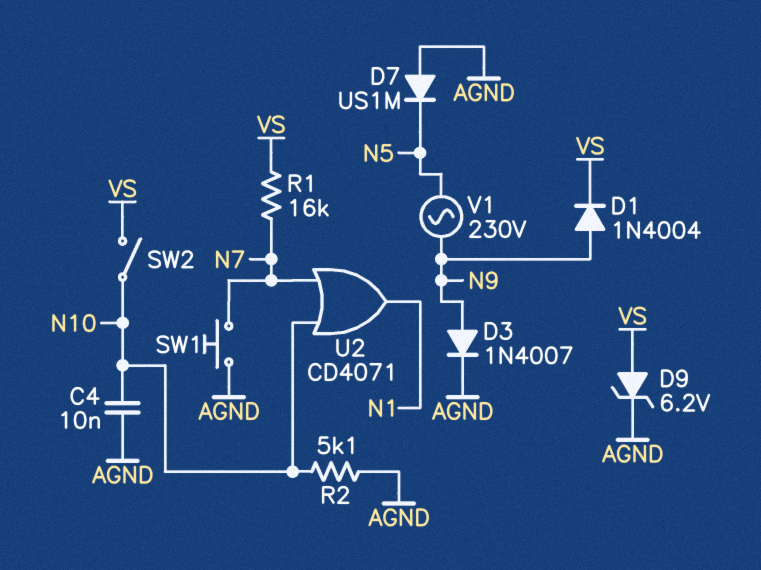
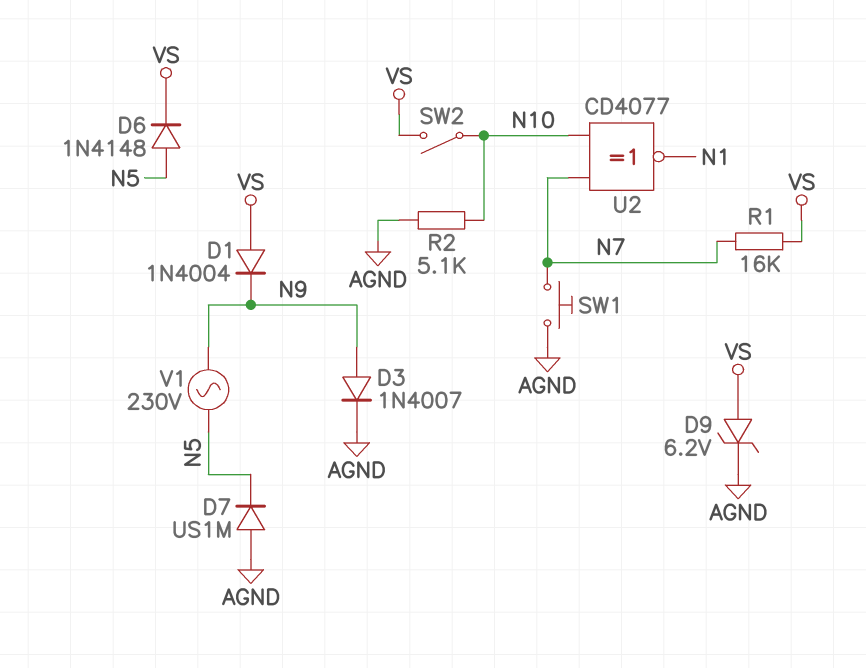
C4: 10nF (AGND, N10) -> none
D1: diode 1N4004 (A N9, K VS) -> diode 1N4004 (A VS, K N9)
D6: none -> diode 1N4148 (A N5, K VS)
U2: OR CD4071 (in N7, in N10, out N1) -> XNOR CD4077 (in N7, in N10, out N1)

